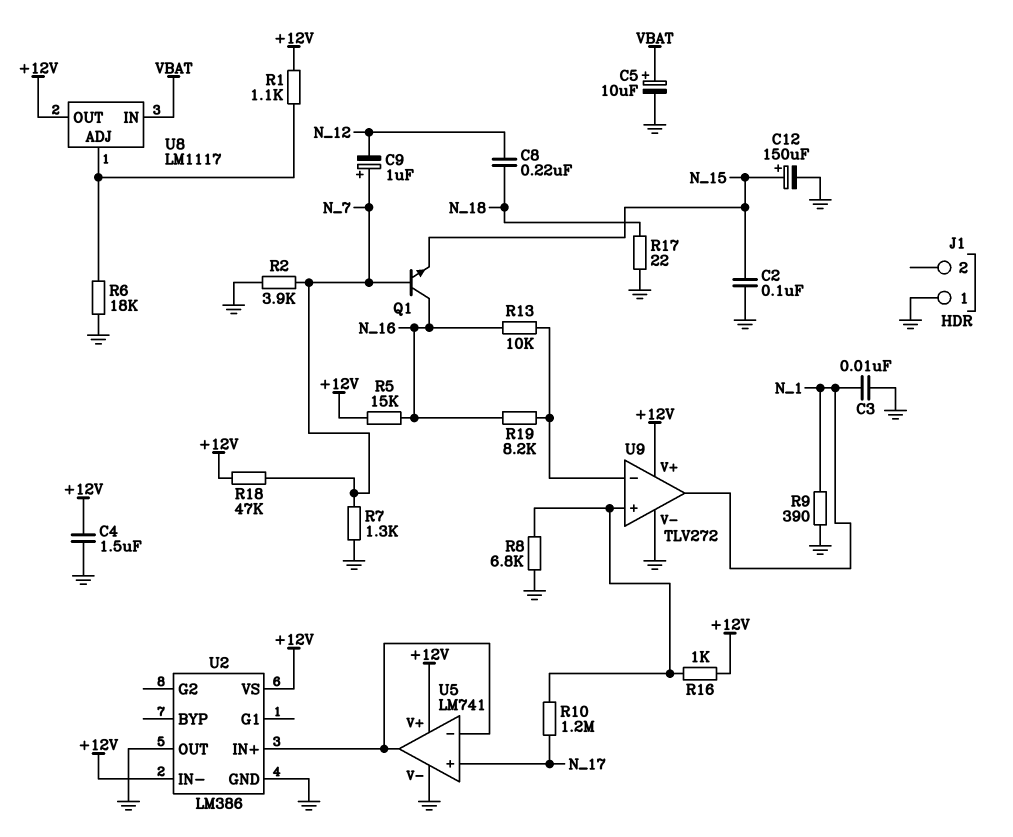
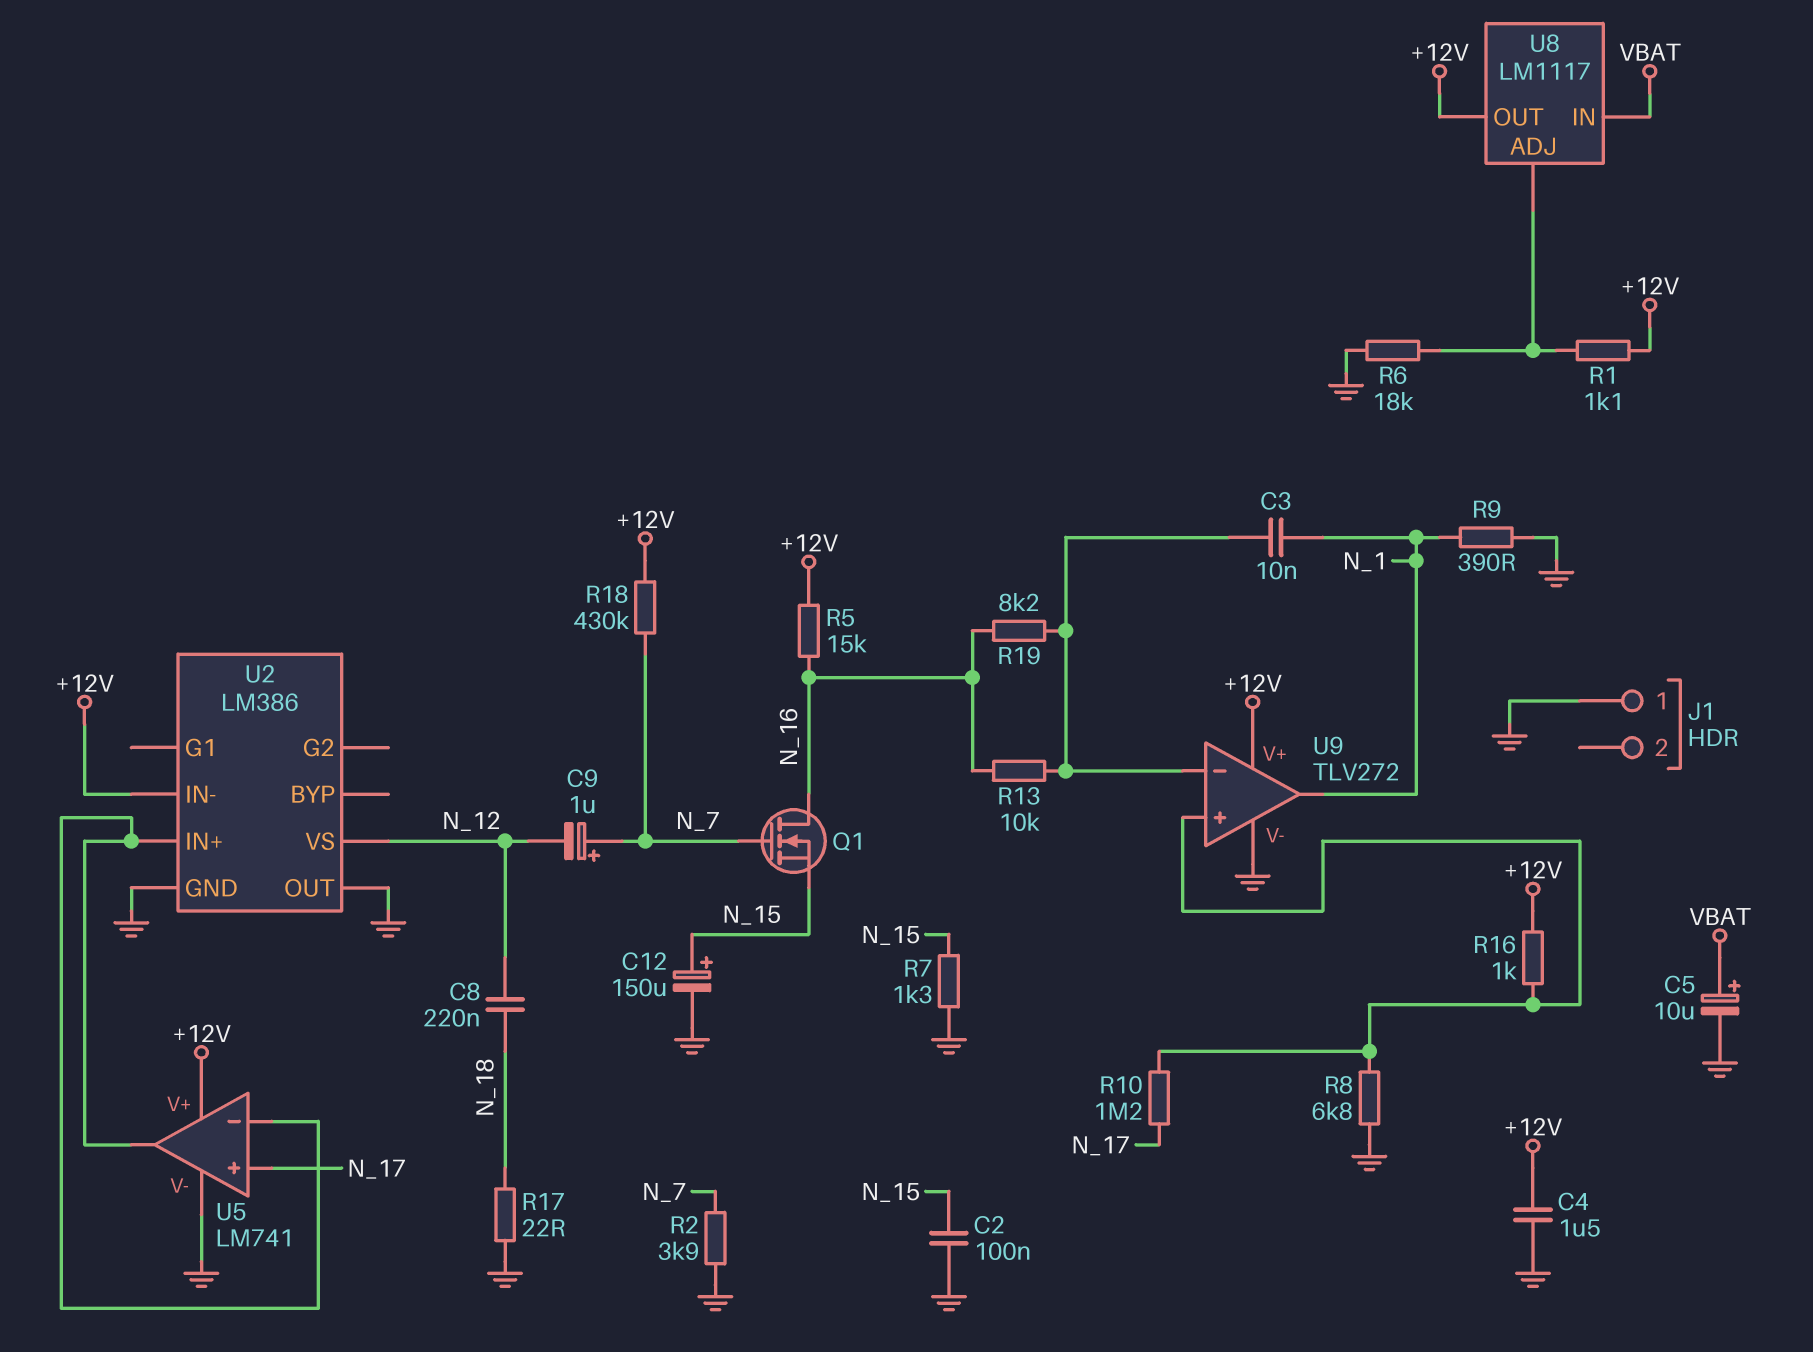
C3: 10nF (GND, N_1) -> 10nF (N_1, U9/in-)
Q1: NPN (B N_7, C N_16, E N_15) -> NMOS (G N_7, D N_16, S N_15)
R7: 1.3k (GND, N_7) -> 1.3k (GND, N_15)
R18: 47k (+12V, N_7) -> 430k (+12V, N_7)
U2 pin VS: +12V -> N_12

